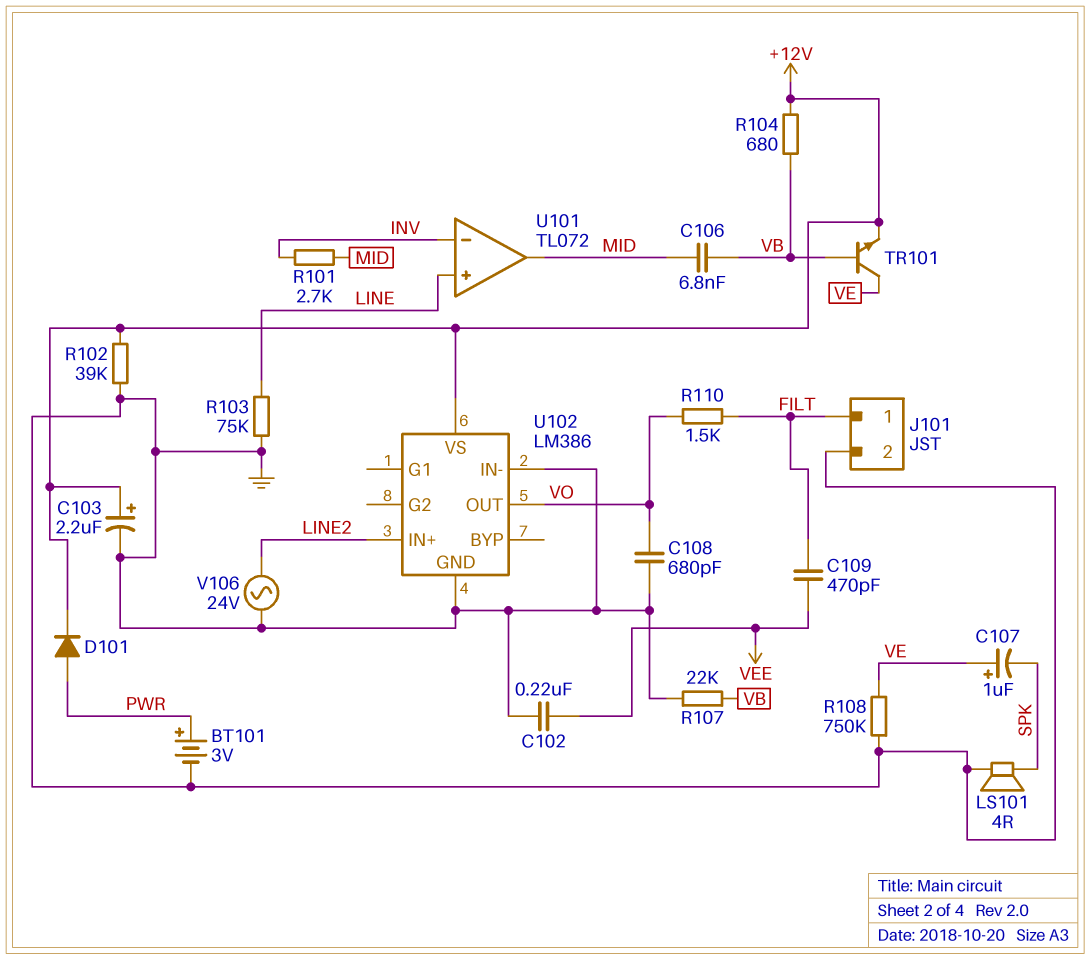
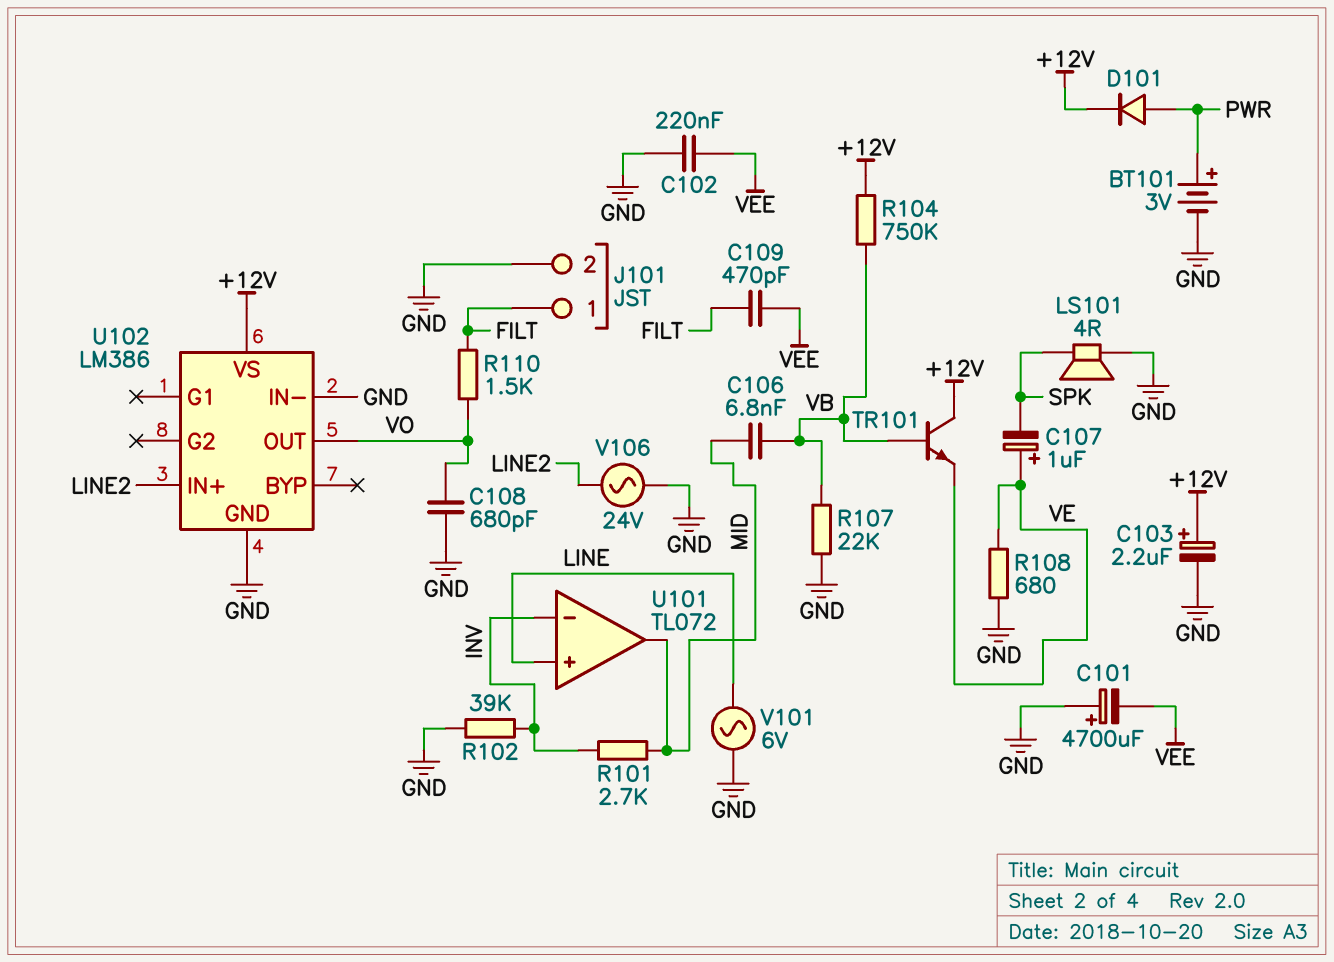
C101: none -> 4700uF (plus GND, minus VEE)
R102: 39k (+12V, GND) -> 39k (GND, INV)
R103: 75k (GND, LINE) -> none
R104: 680 (+12V, VB) -> 750k (+12V, VB)
R108: 750k (GND, VE) -> 680 (GND, VE)
TR101: NPN (B VB, C VE, E +12V) -> NPN (B VB, C +12V, E VE)
V101: none -> AC 6V (GND, LINE)

